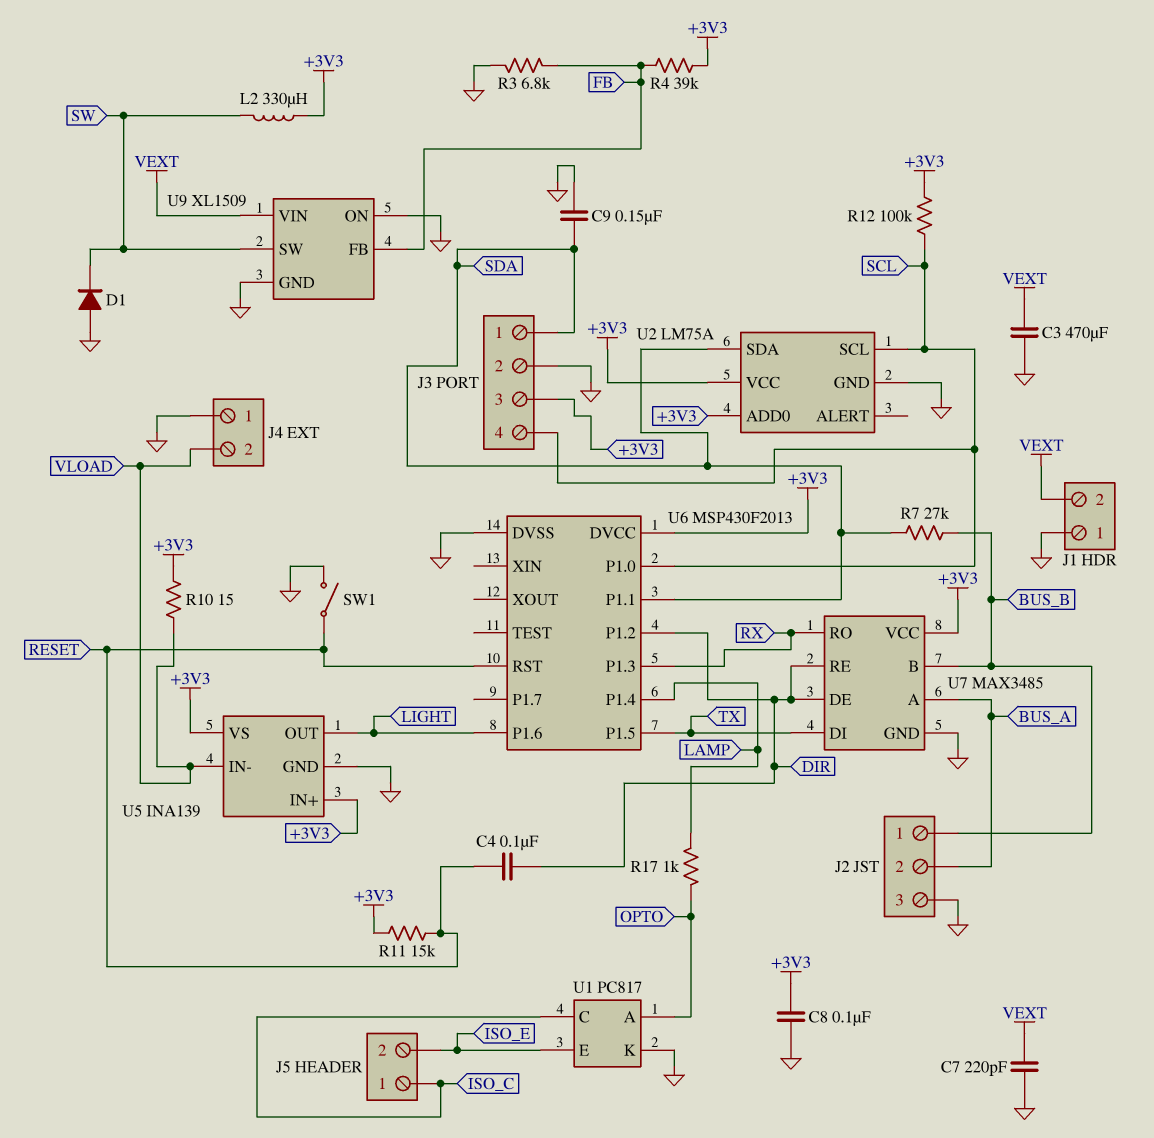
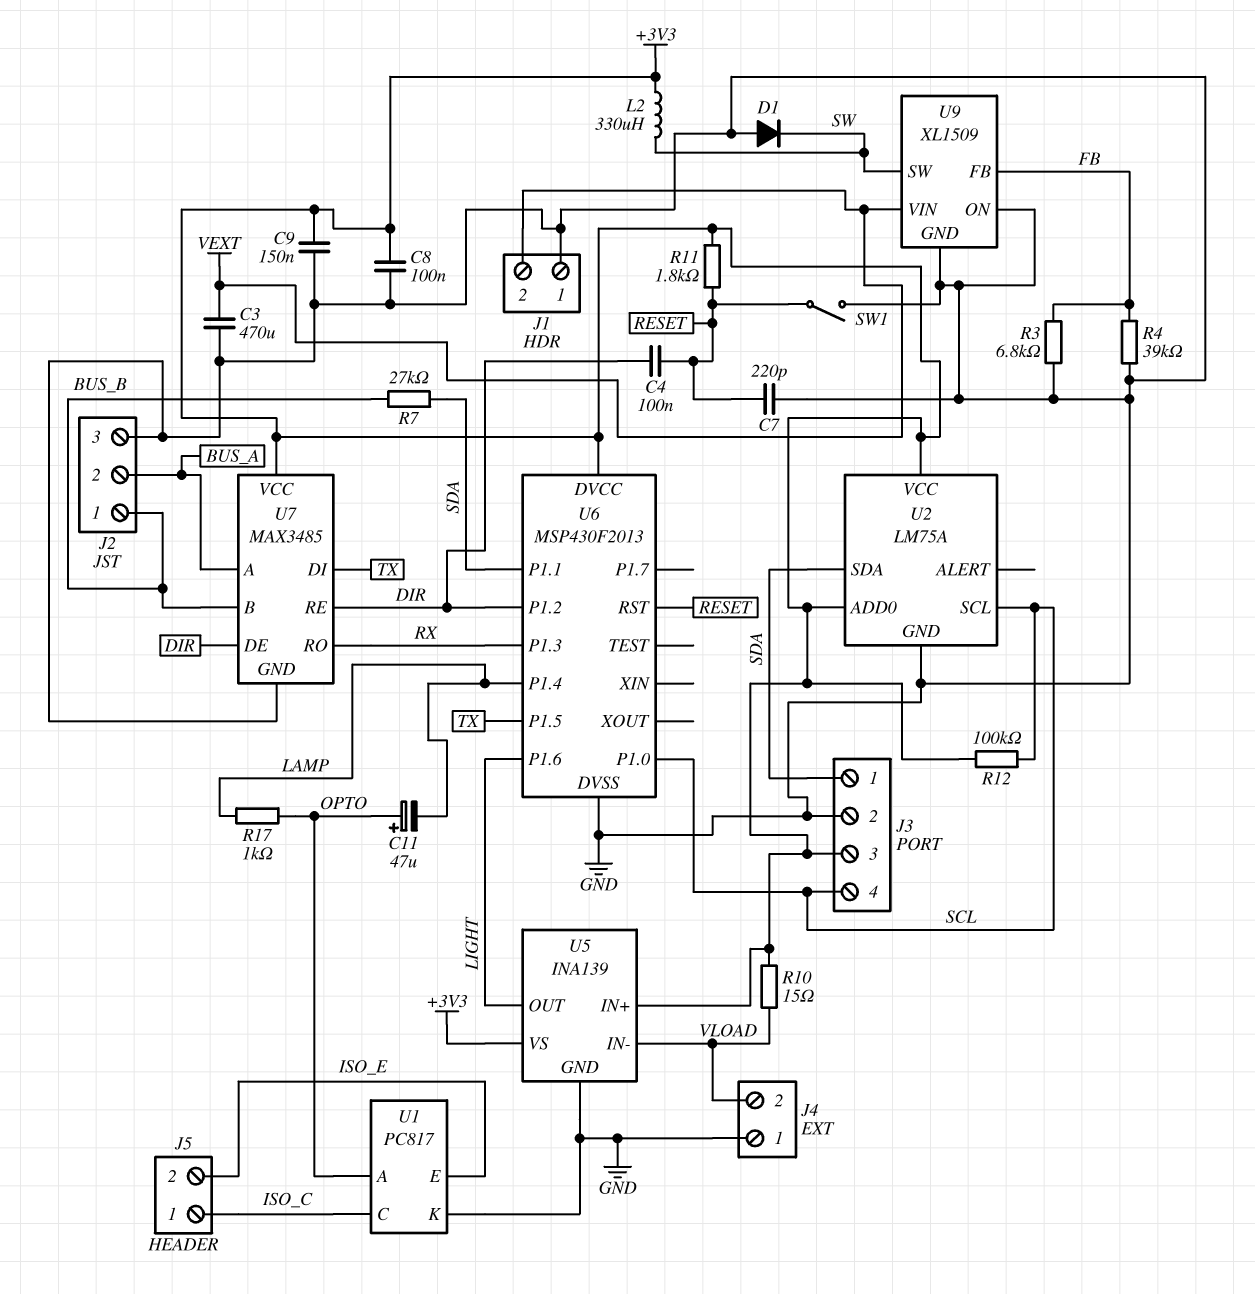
C7: 220pF (GND, VEXT) -> 220pF (GND, RESET)
C9: 150nF (GND, SDA) -> 150nF (+3V3, GND)
C11: none -> 47uF (plus OPTO, minus LAMP)
R4: 39k (+3V3, FB) -> 39k (FB, GND)
R11: 15k (+3V3, RESET) -> 1.8k (+3V3, RESET)

